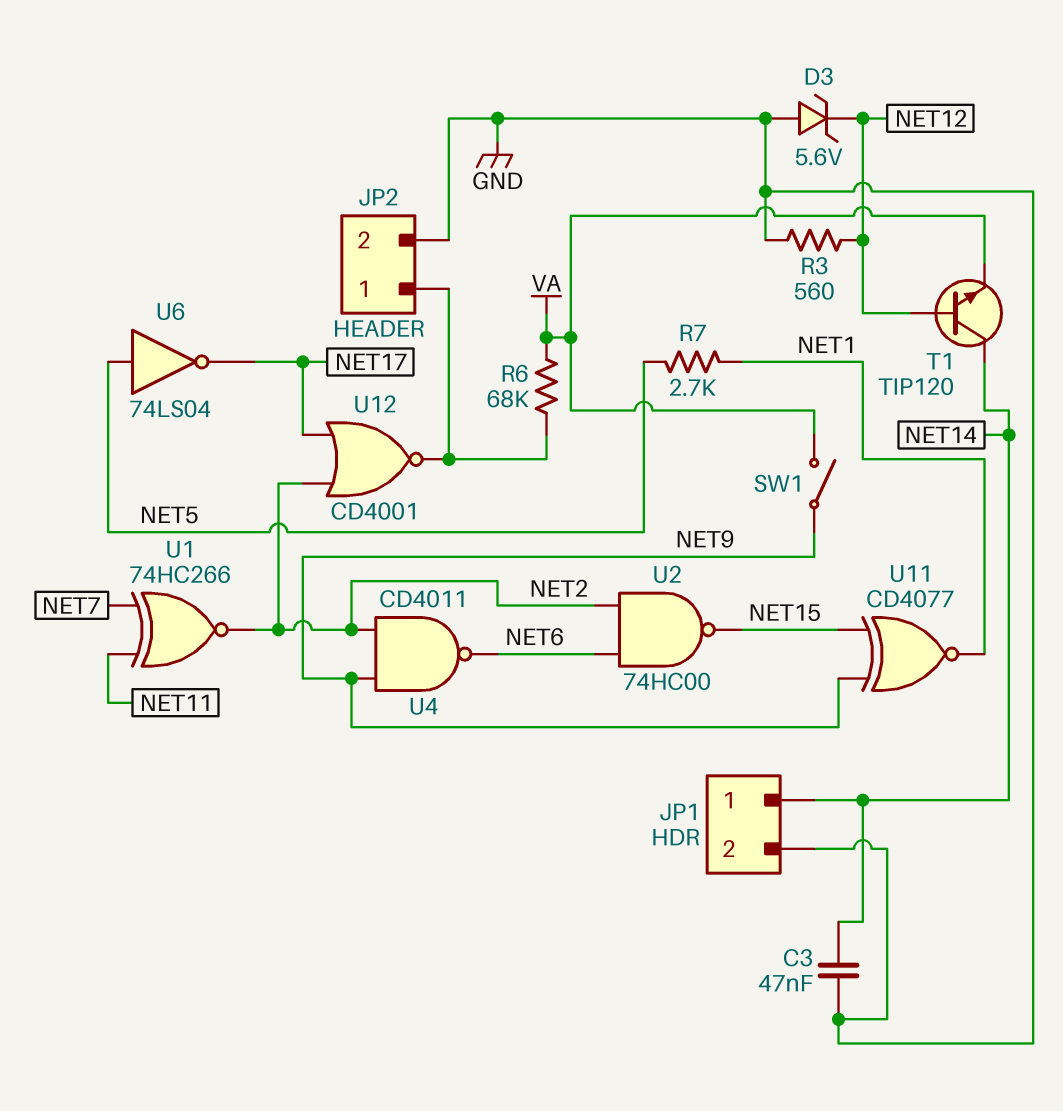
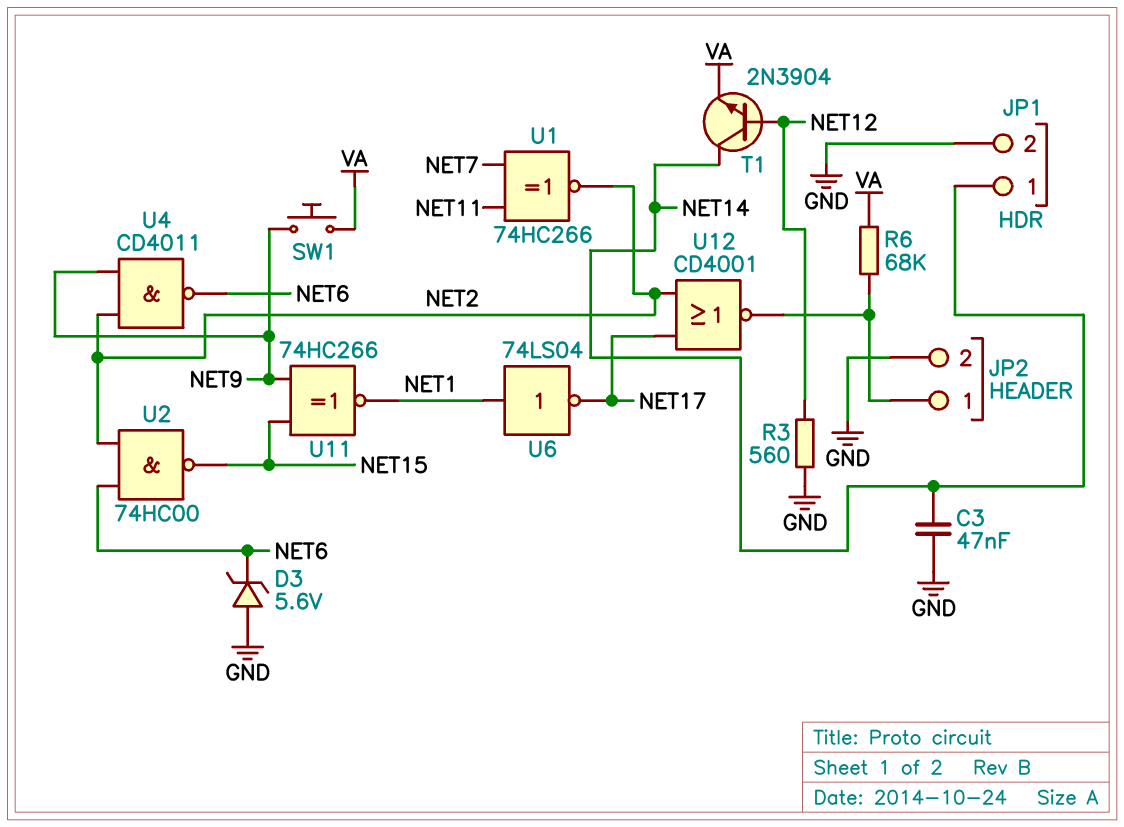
D3: zener 5.6V (A GND, K NET12) -> zener 5.6V (A GND, K NET6)
R7: 2.7k (NET1, NET5) -> none
SW1: switch (NET9, VA) -> button (NET9, VA)
T1: NPN TIP120 (B NET12, C NET14, E VA) -> NPN 2N3904 (B NET12, C NET14, E VA)
U6: NOT 74LS04 (in NET5, out NET17) -> NOT 74LS04 (in NET1, out NET17)
U11: XNOR CD4077 (in NET9, in NET15, out NET1) -> XNOR 74HC266 (in NET9, in NET15, out NET1)

